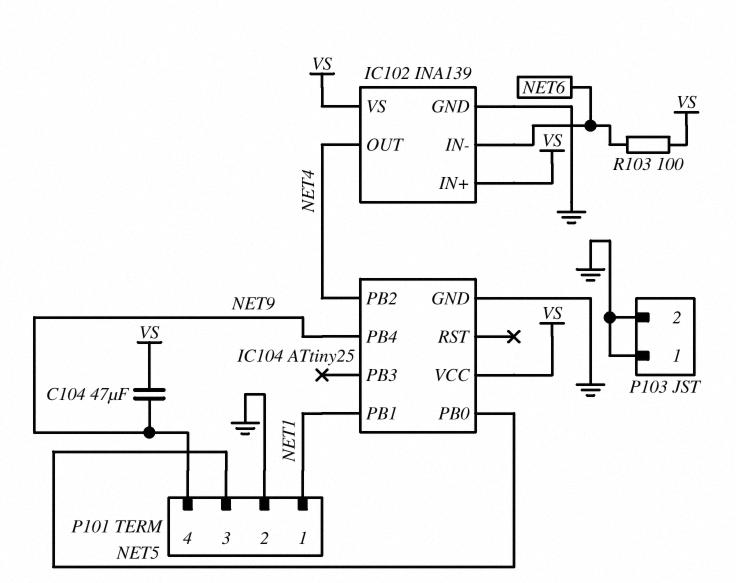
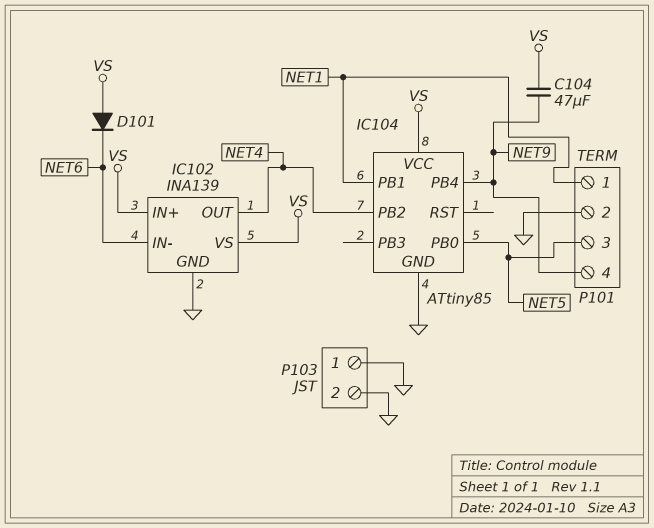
D101: none -> diode (A VS, K NET6)
IC104: ATtiny25 -> ATtiny85
R103: 100 (NET6, VS) -> none

